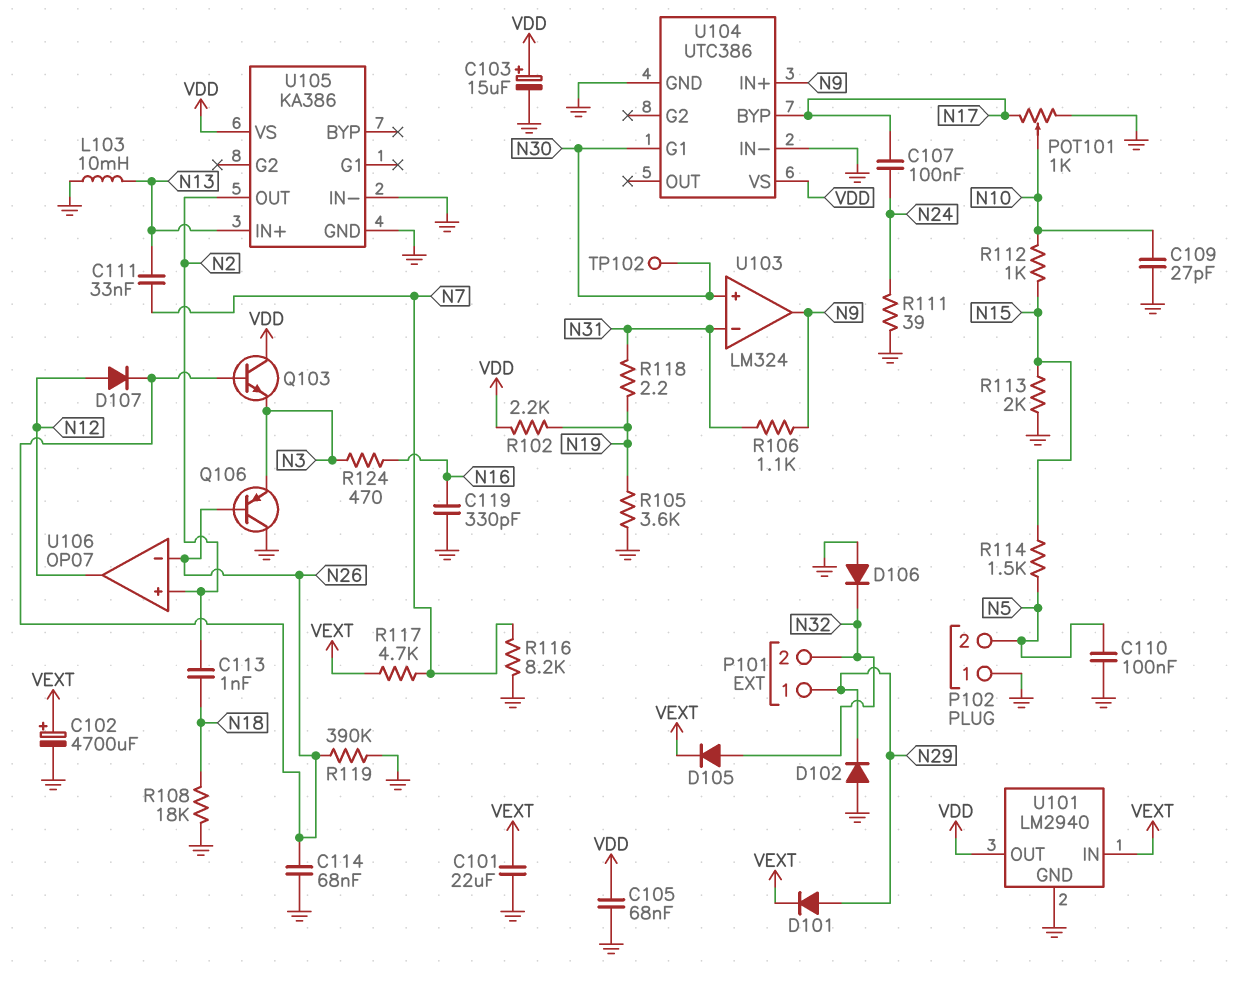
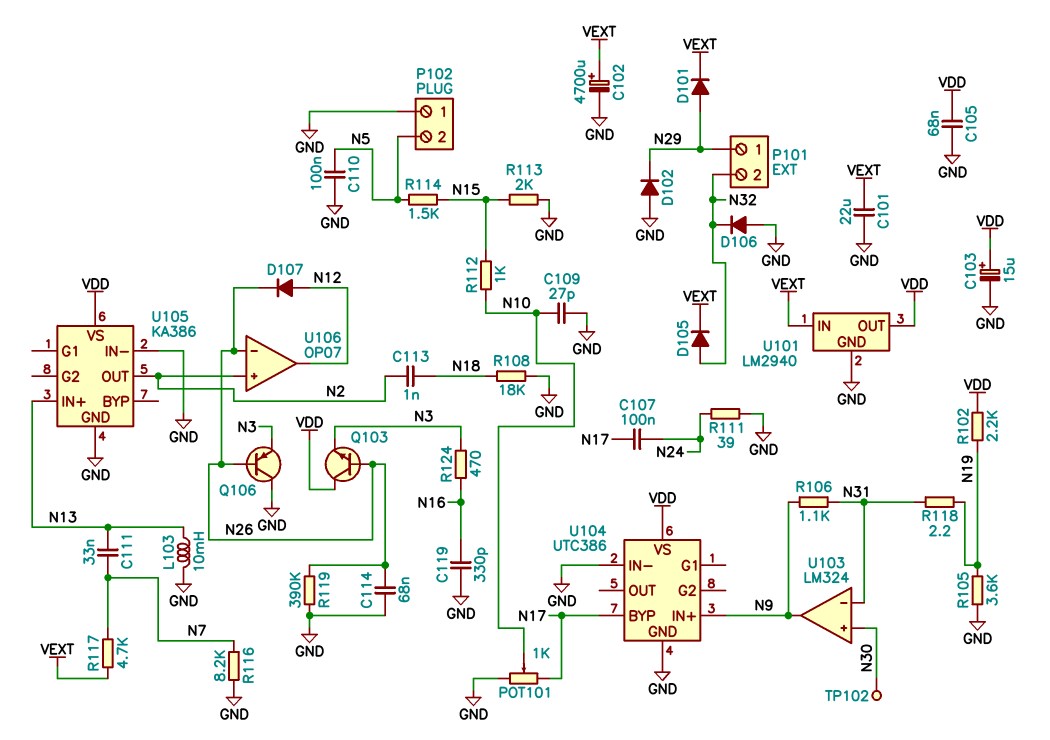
U104 pin G1: N30 -> none

